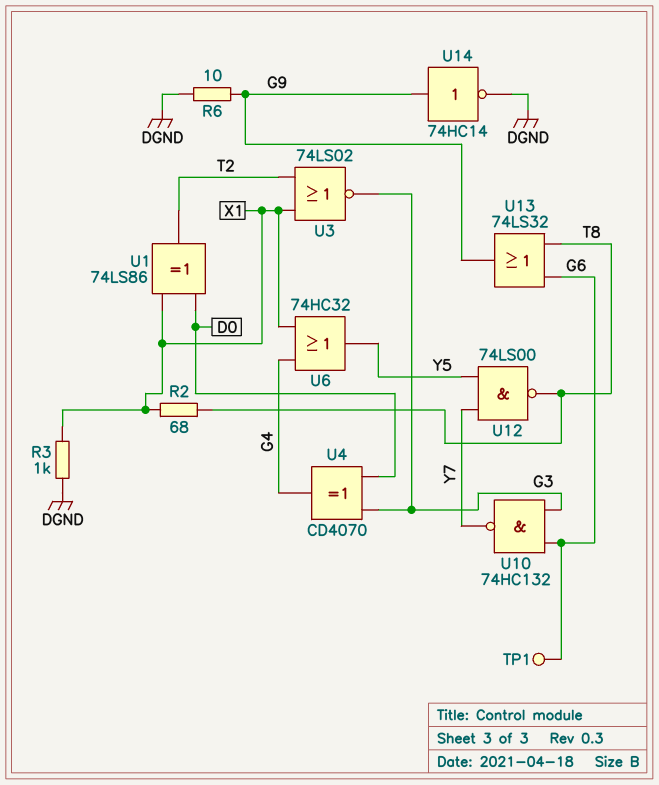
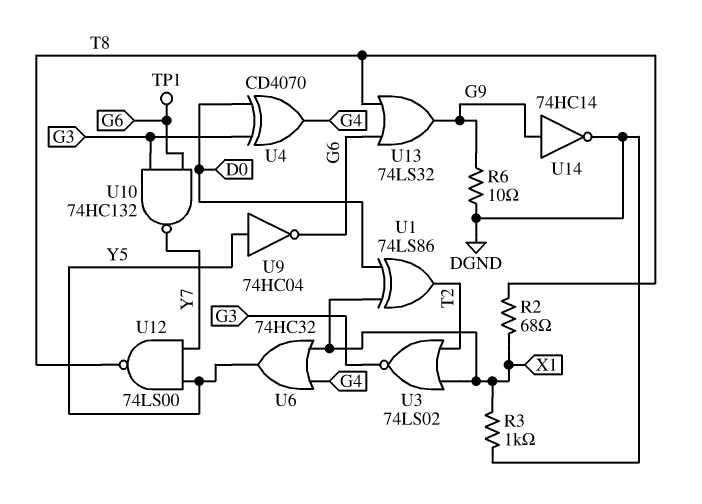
U9: none -> NOT 74HC04 (in Y5, out G6)

